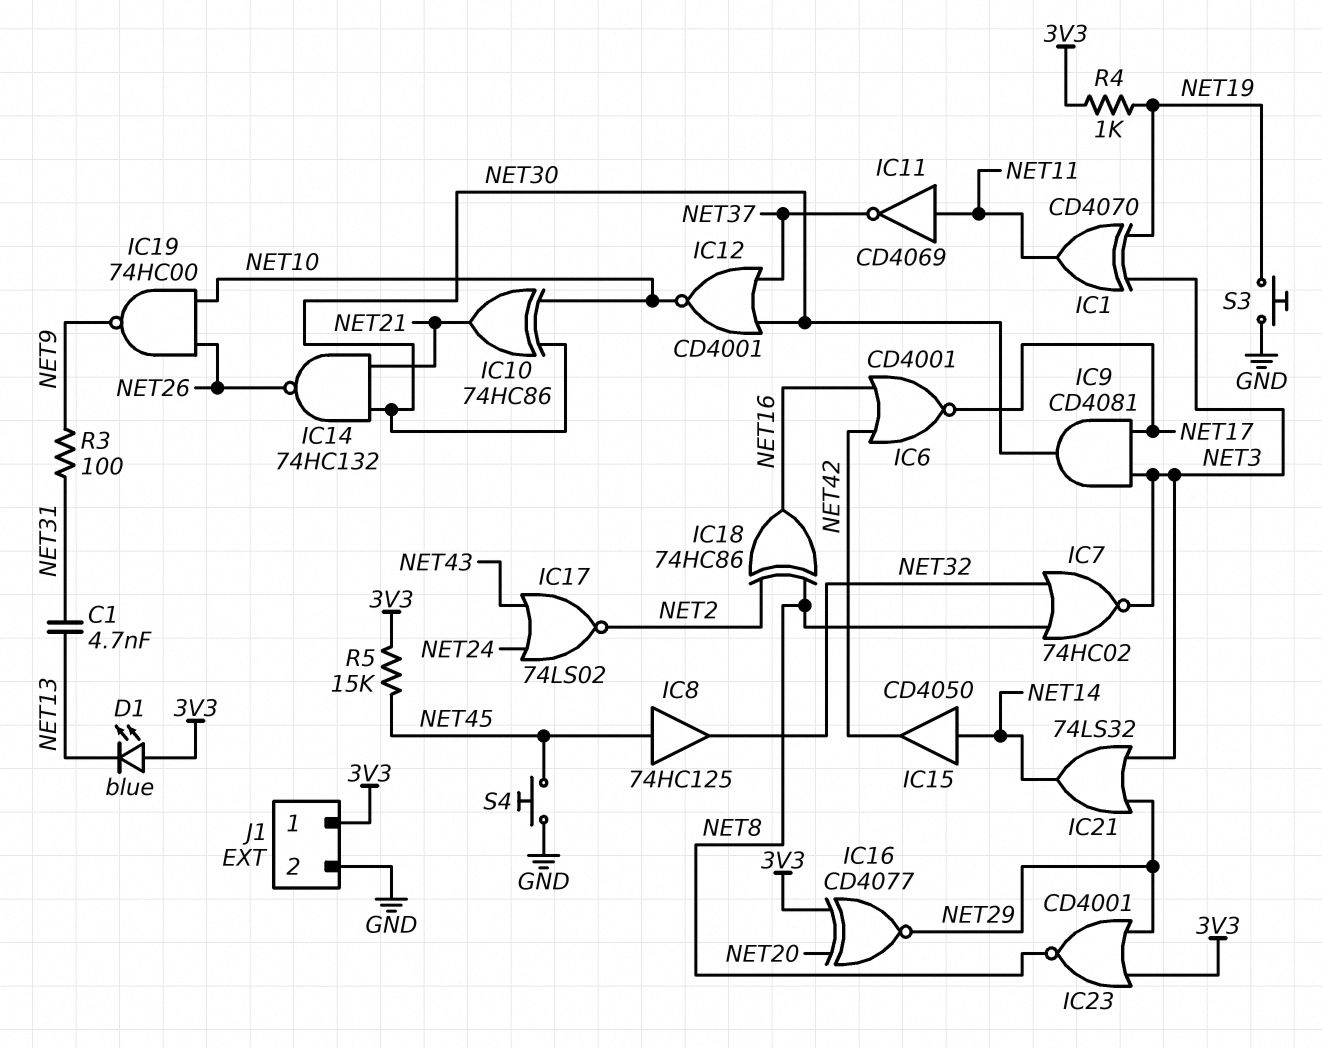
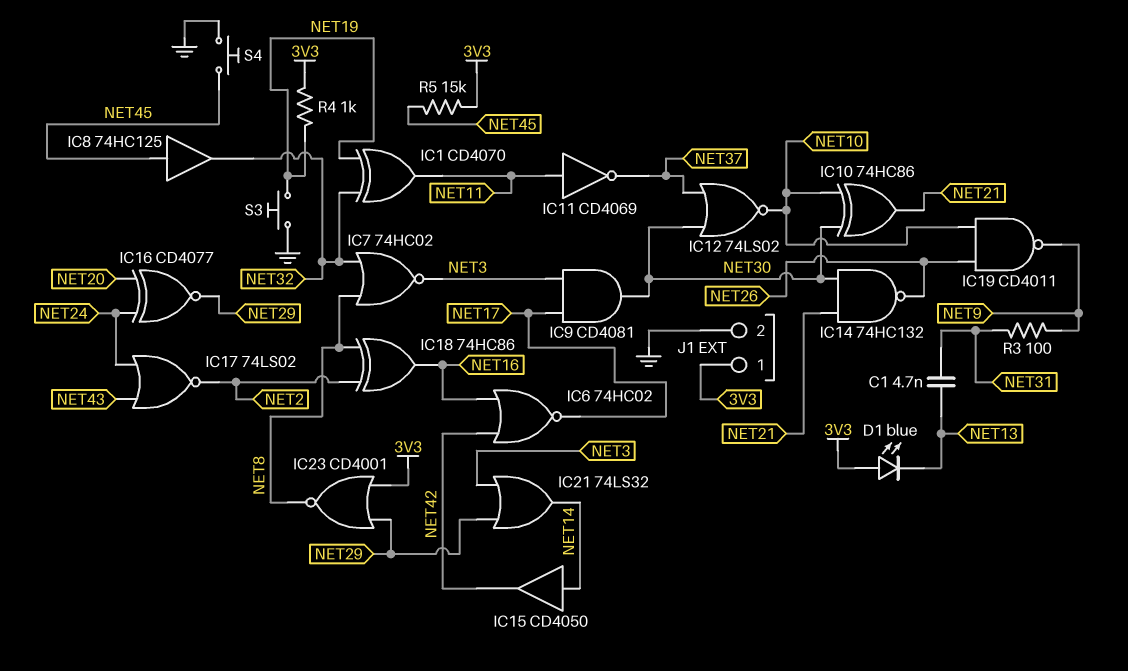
IC1: XOR CD4070 (in NET3, in NET19, out NET11) -> XOR CD4070 (in NET19, in NET32, out NET11)
IC6: NOR CD4001 (in NET16, in NET42, out NET17) -> NOR 74HC02 (in NET16, in NET42, out NET17)
IC12: NOR CD4001 (in NET30, in NET37, out NET10) -> NOR 74LS02 (in NET30, in NET37, out NET10)
IC16: XNOR CD4077 (in 3V3, in NET20, out NET29) -> XNOR CD4077 (in NET20, in NET24, out NET29)
IC19: NAND 74HC00 (in NET10, in NET26, out NET9) -> NAND CD4011 (in NET10, in NET26, out NET9)

